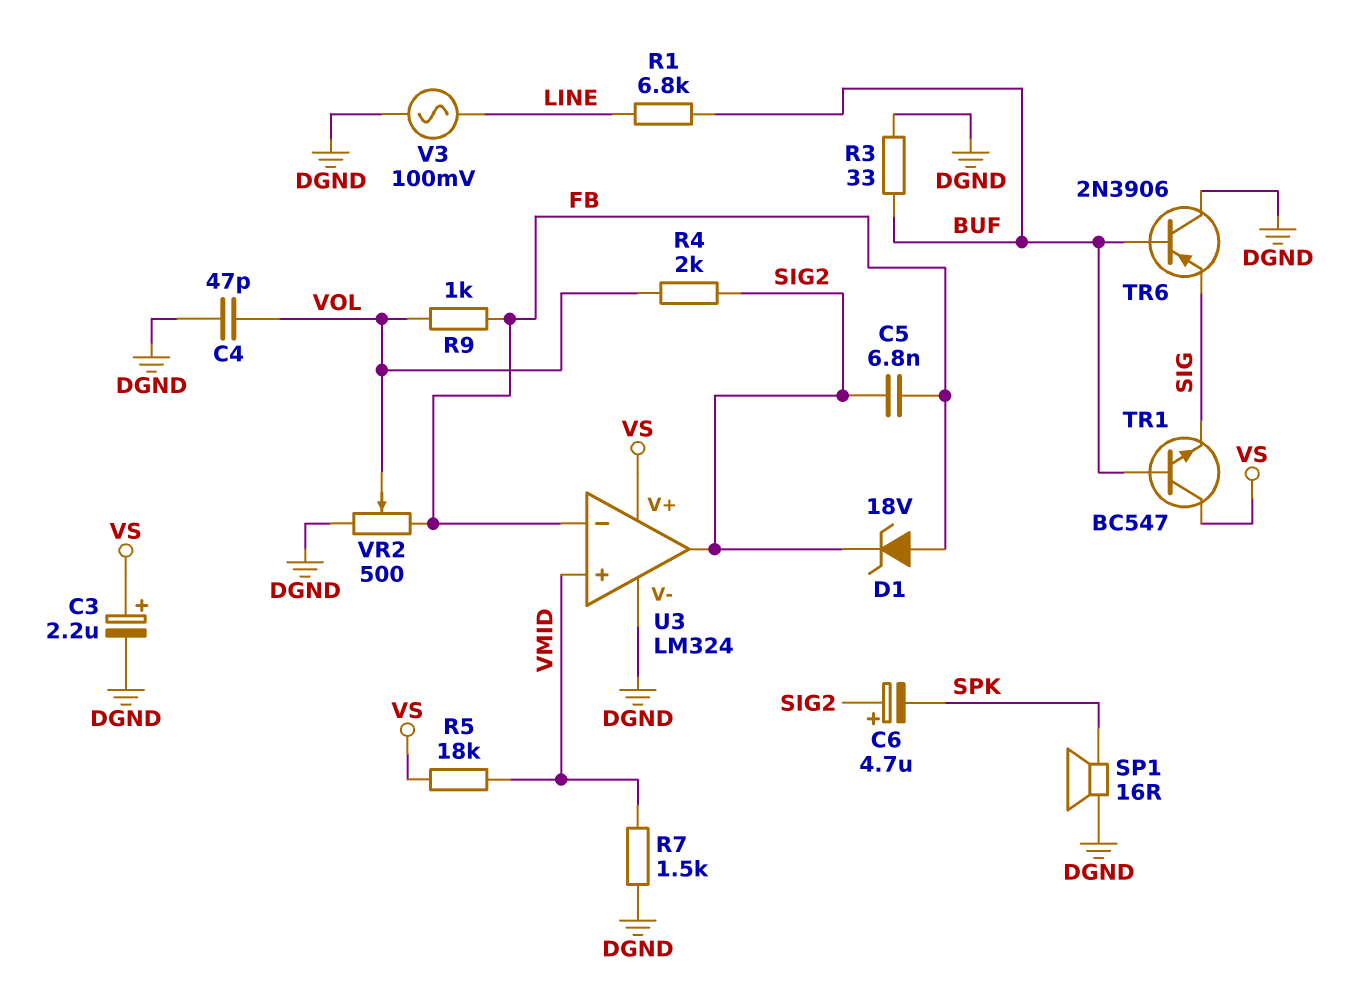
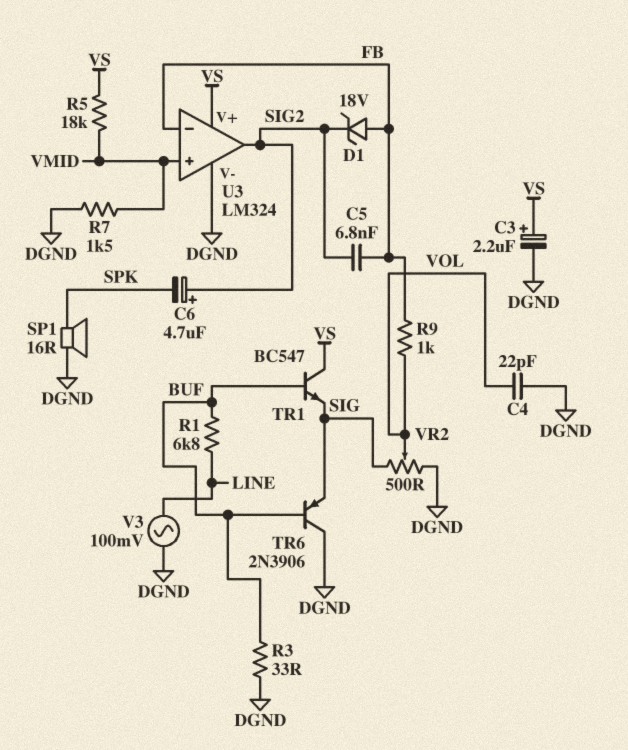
C4: 47pF (DGND, VOL) -> 22pF (DGND, VOL)
R4: 2k (SIG2, VOL) -> none
VR2: 500 (DGND, FB, wiper VOL) -> 500 (DGND, SIG, wiper VOL)

